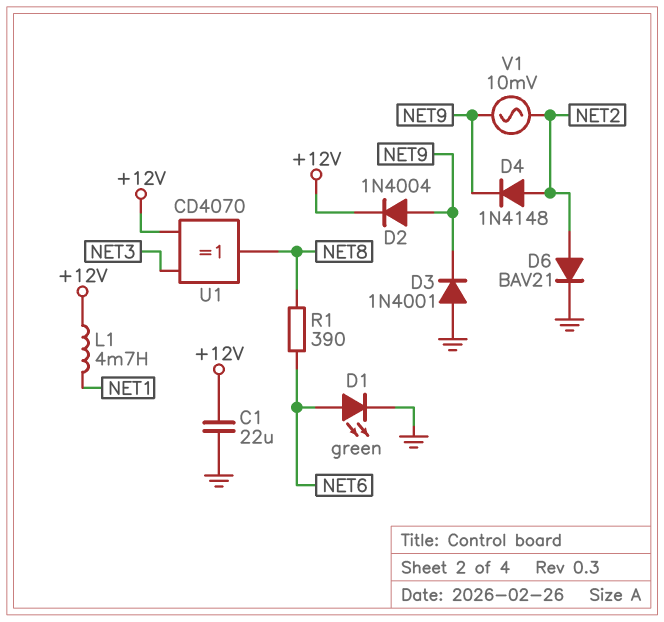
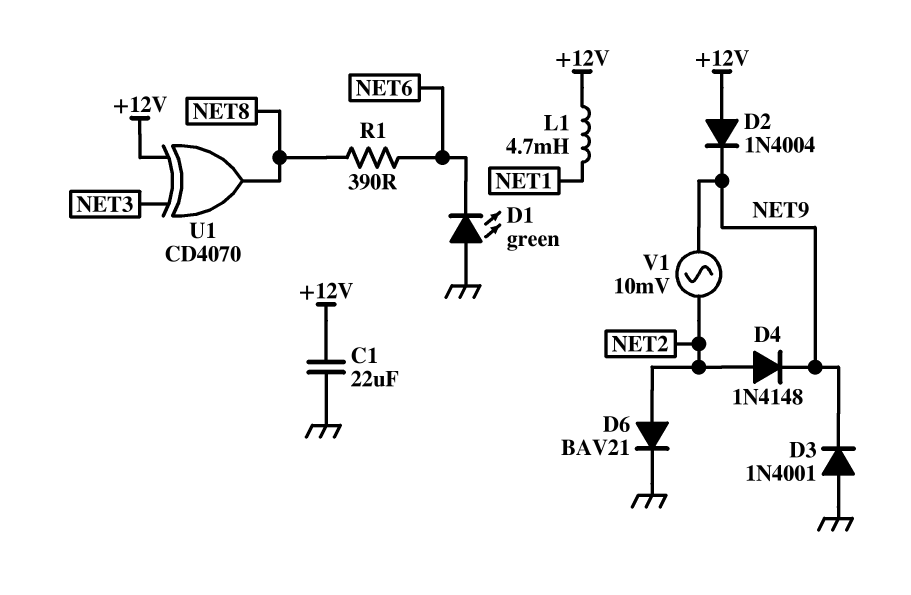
D1: LED green (A NET6, K GND) -> LED green (A GND, K NET6)
D2: diode 1N4004 (A NET9, K +12V) -> diode 1N4004 (A +12V, K NET9)

